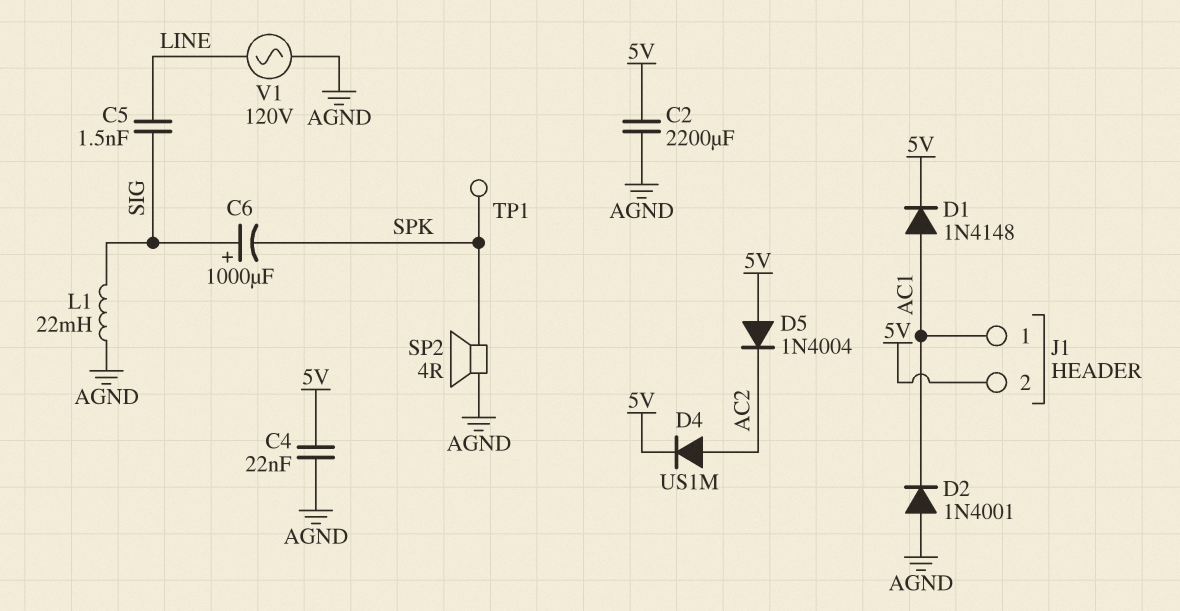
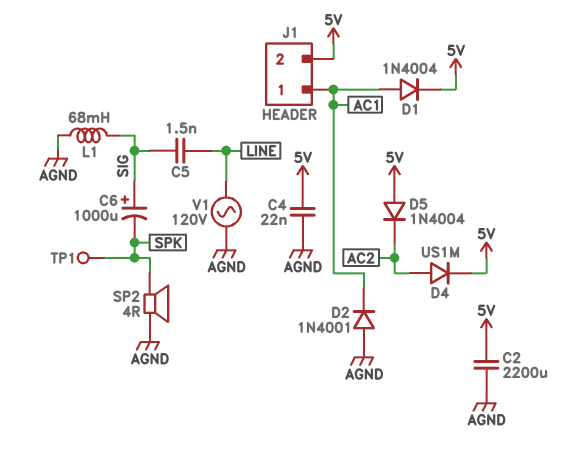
D1: diode 1N4148 (A AC1, K 5V) -> diode 1N4004 (A AC1, K 5V)
L1: 22mH (AGND, SIG) -> 68mH (AGND, SIG)

